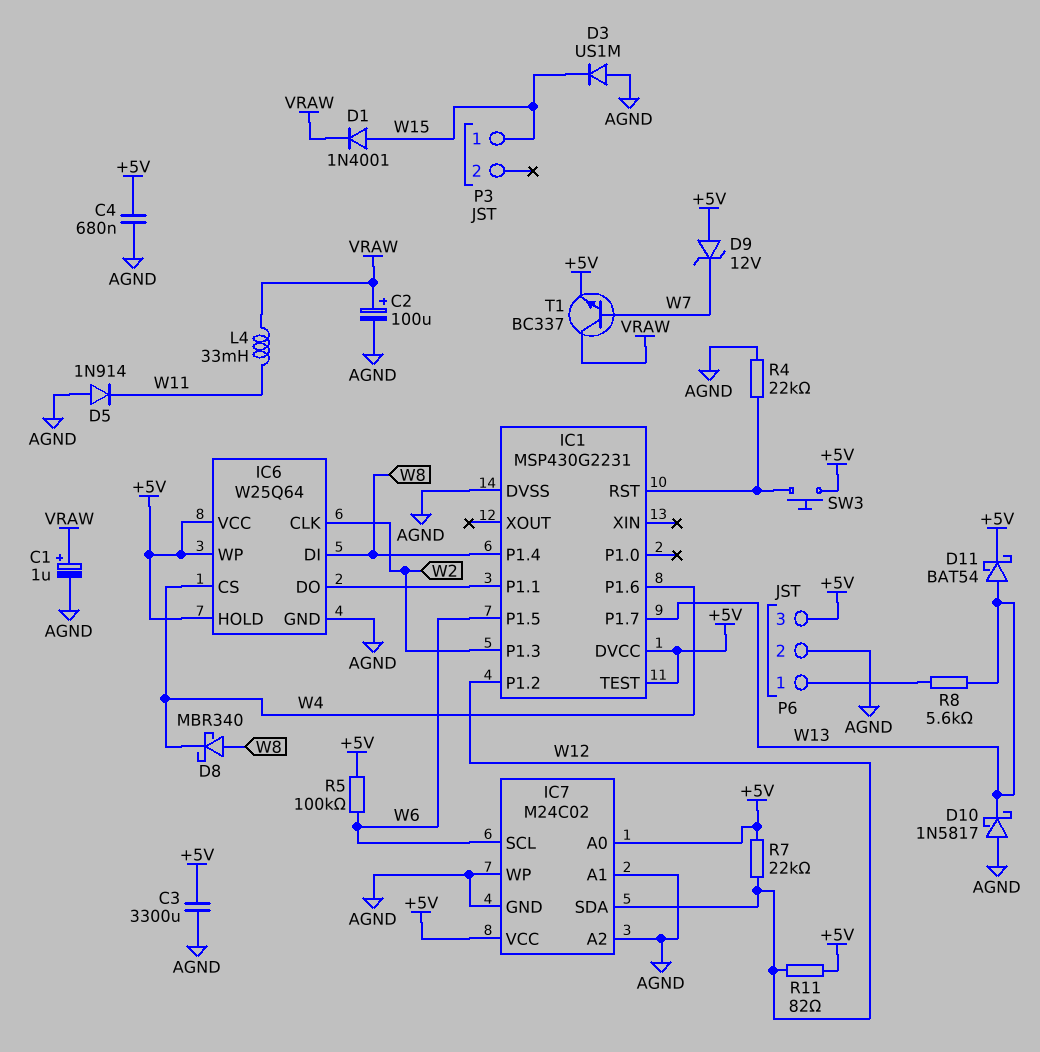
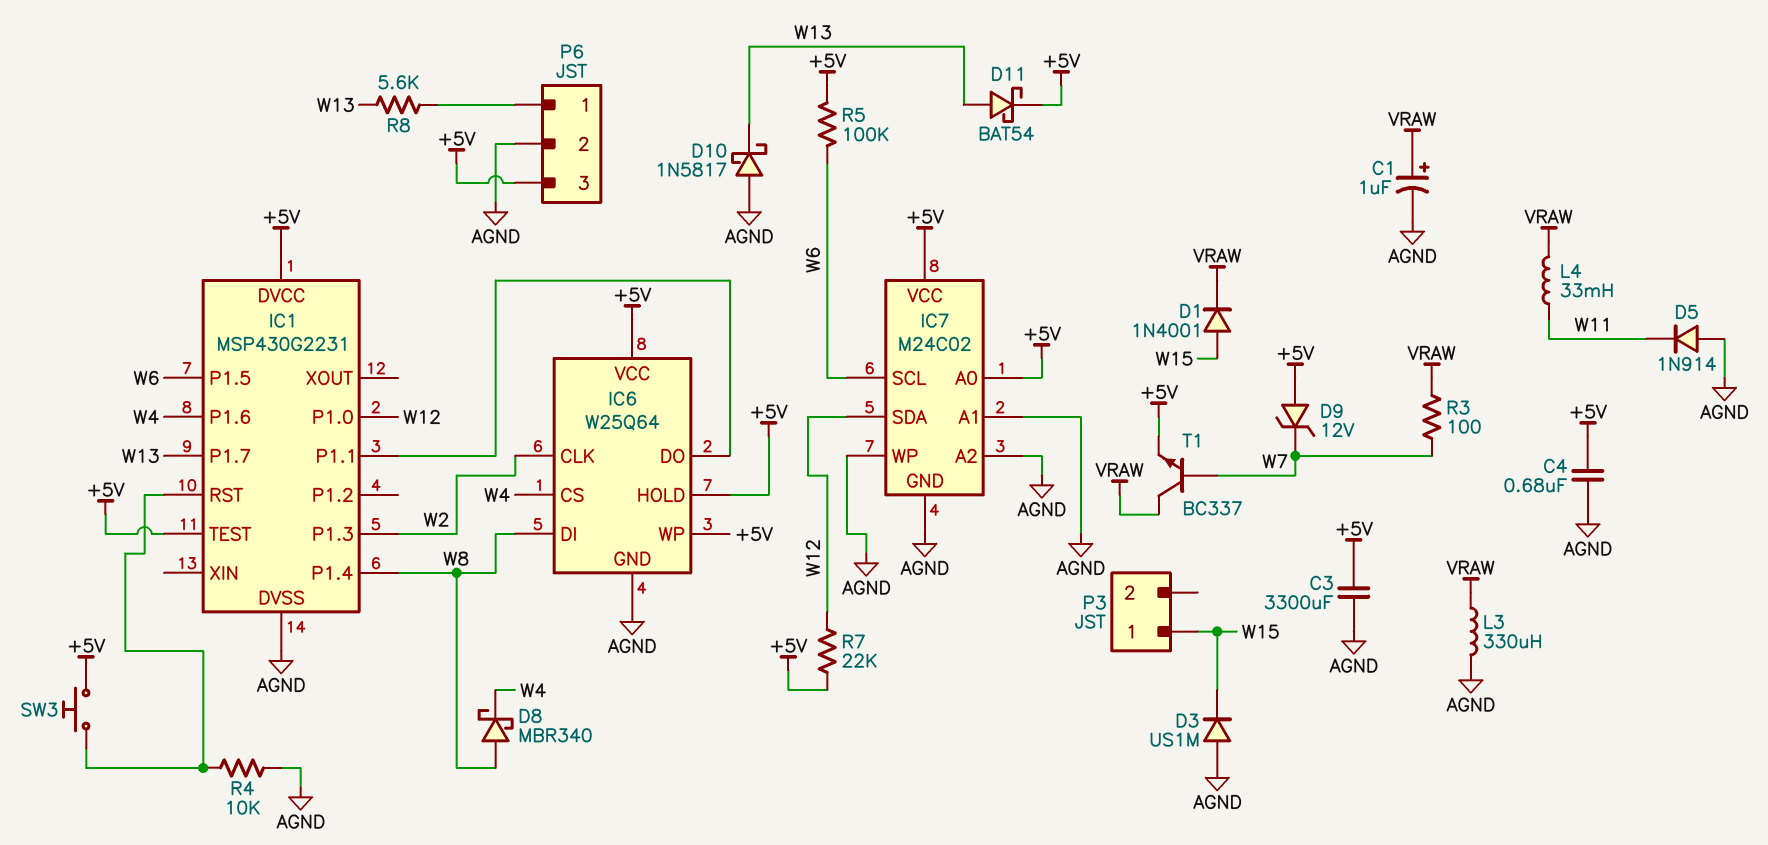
C2: 100uF (plus VRAW, minus AGND) -> none
IC1 pin P1.0: none -> W12
IC1 pin P1.2: W12 -> none
L3: none -> 330uH (AGND, VRAW)
R3: none -> 100 (VRAW, W7)
R4: 22k (AGND, IC1/RST) -> 10k (AGND, IC1/RST)
R11: 82 (+5V, W12) -> none

